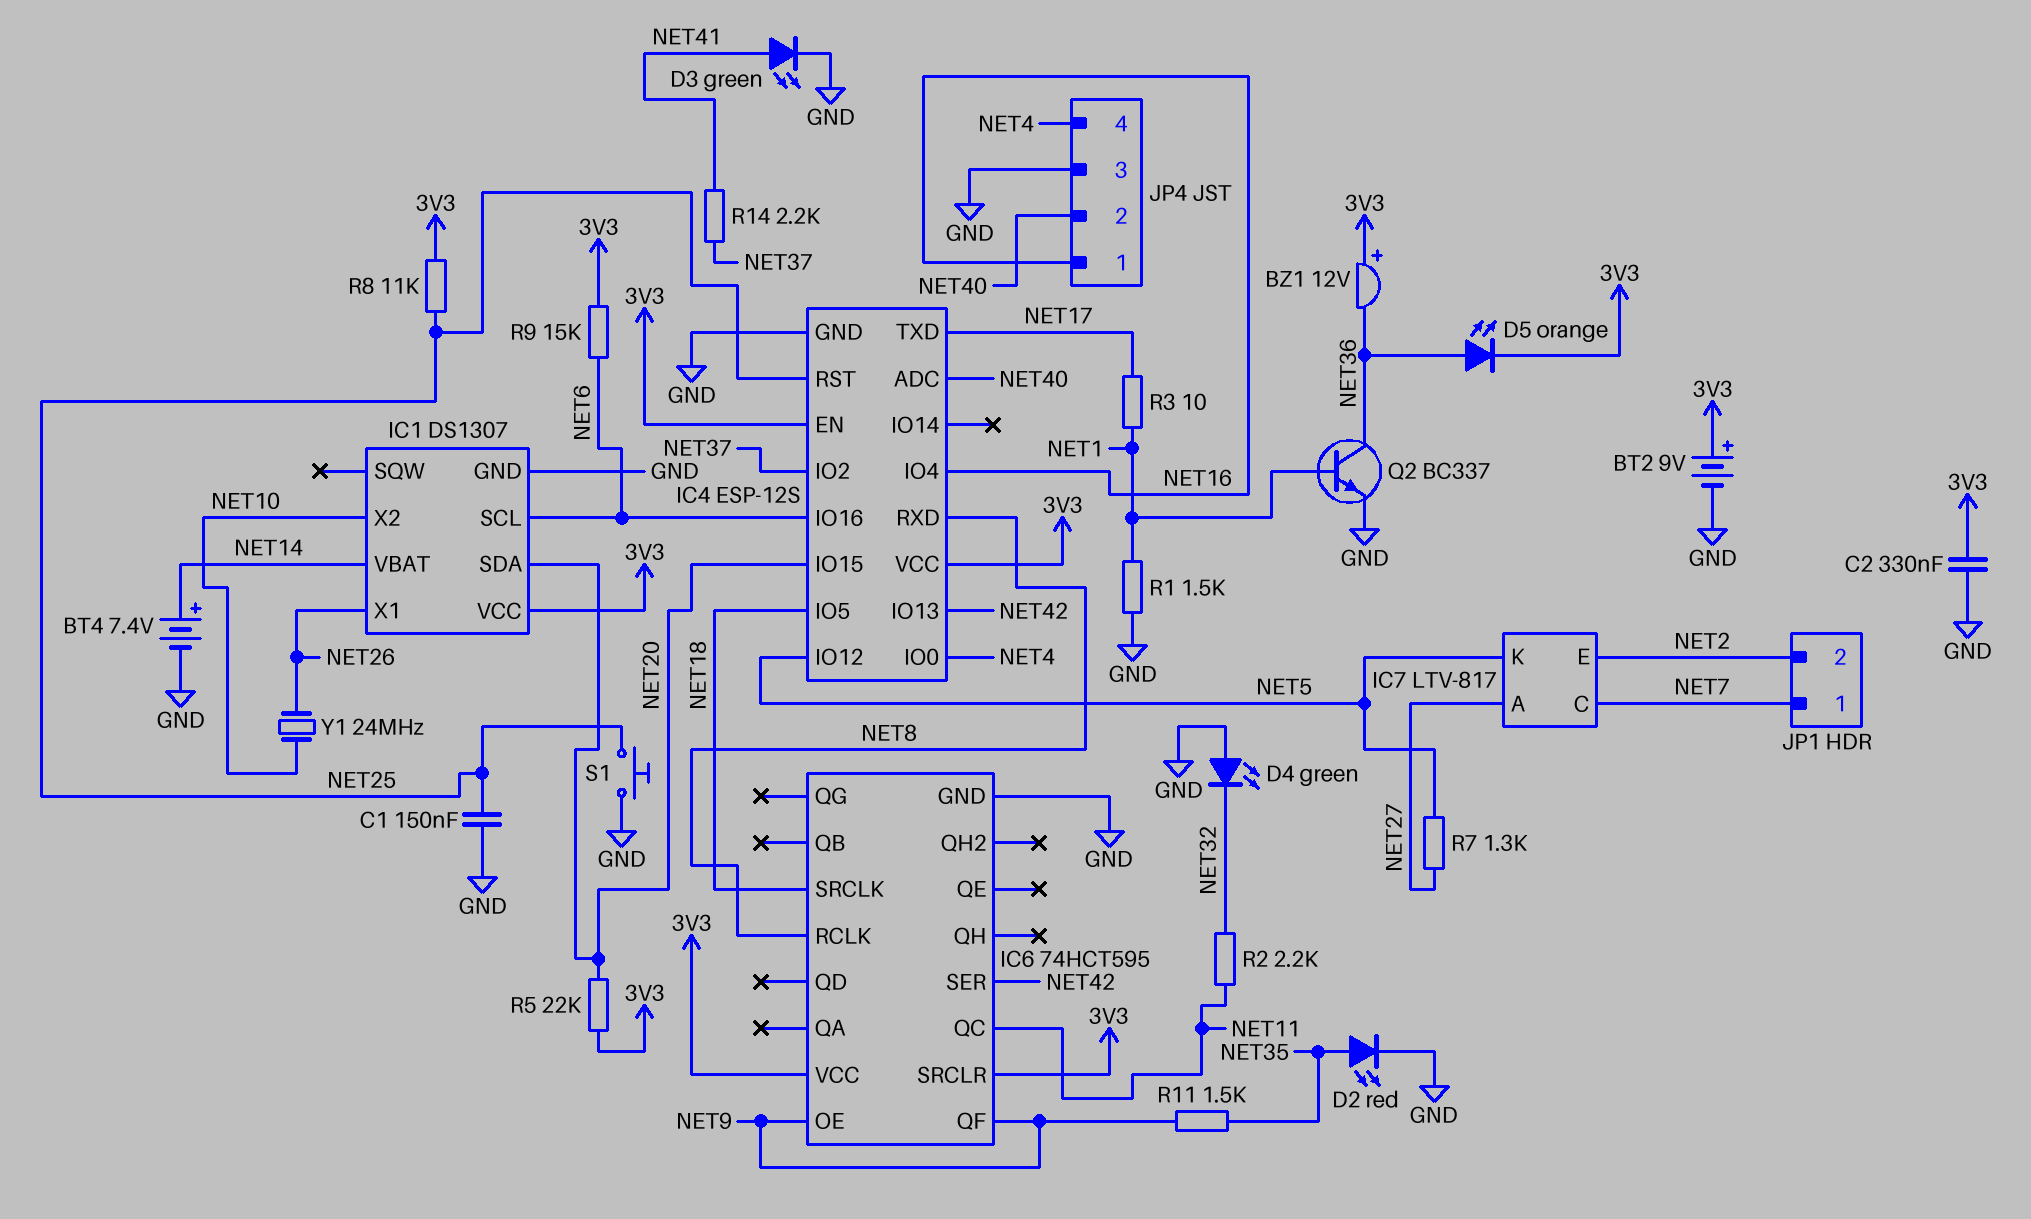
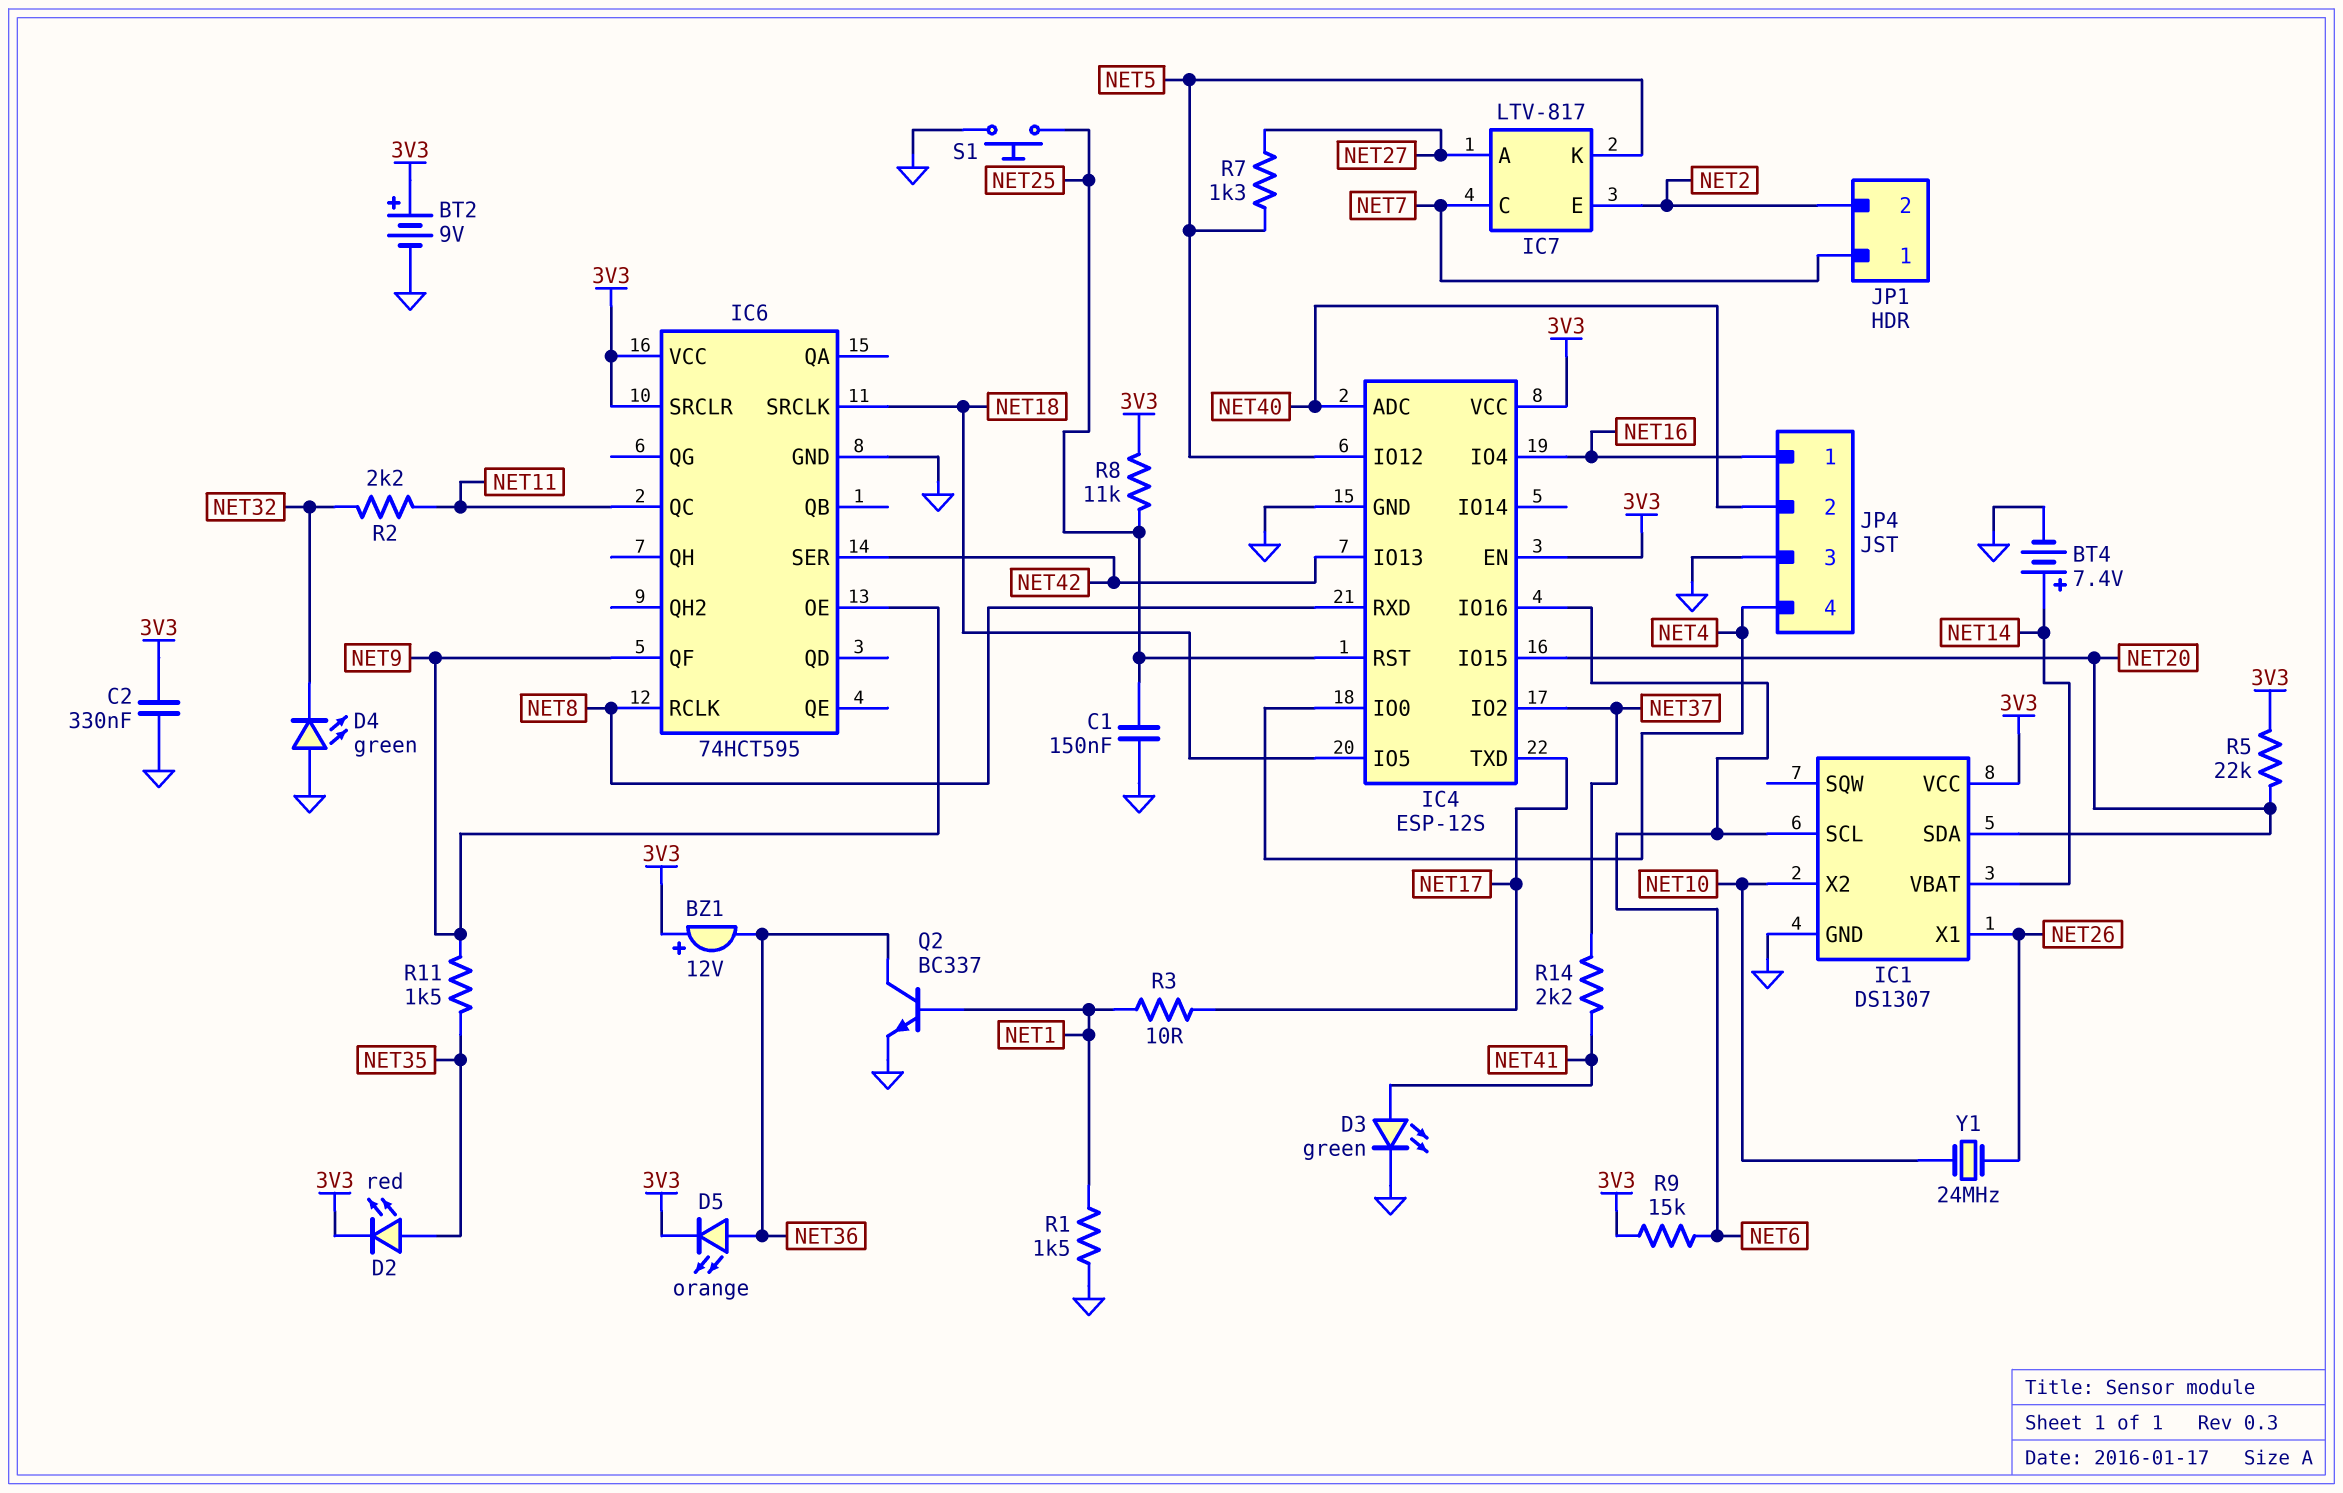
D2: LED red (A NET35, K GND) -> LED red (A NET35, K 3V3)

